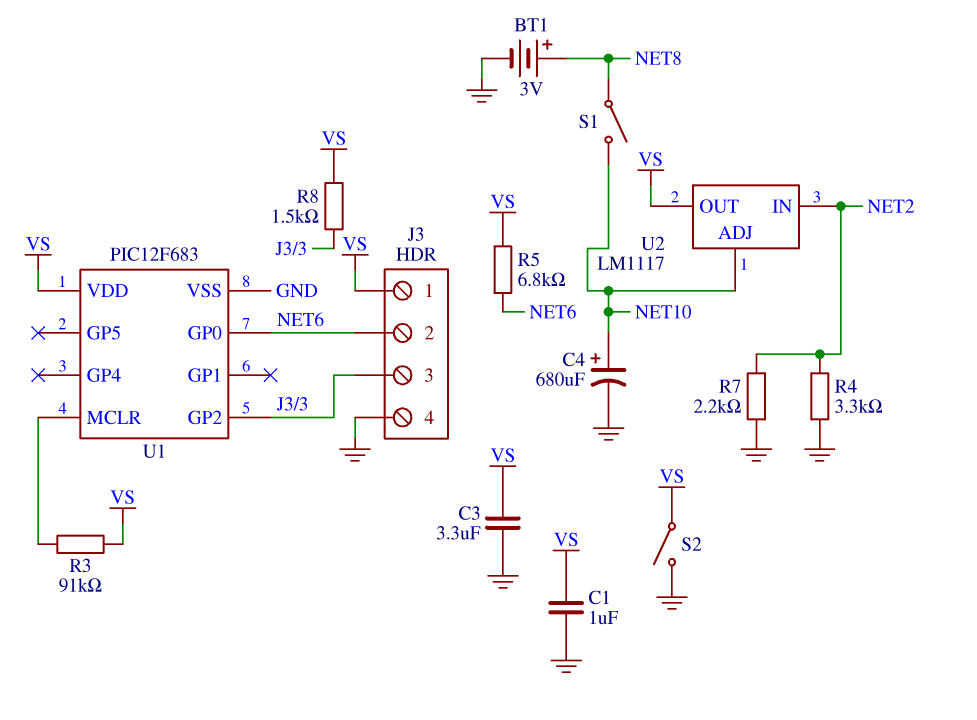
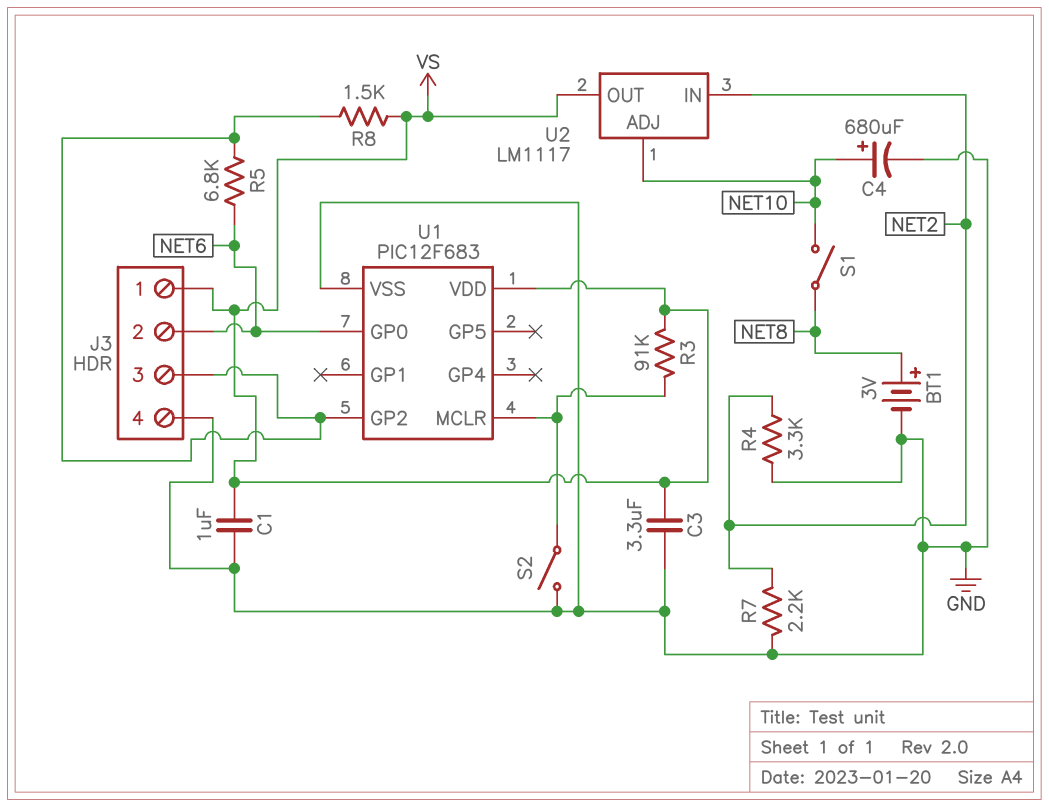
R5: 6.8k (NET6, VS) -> 6.8k (J3/3, NET6)
S2: switch (GND, VS) -> switch (GND, U1/MCLR)

